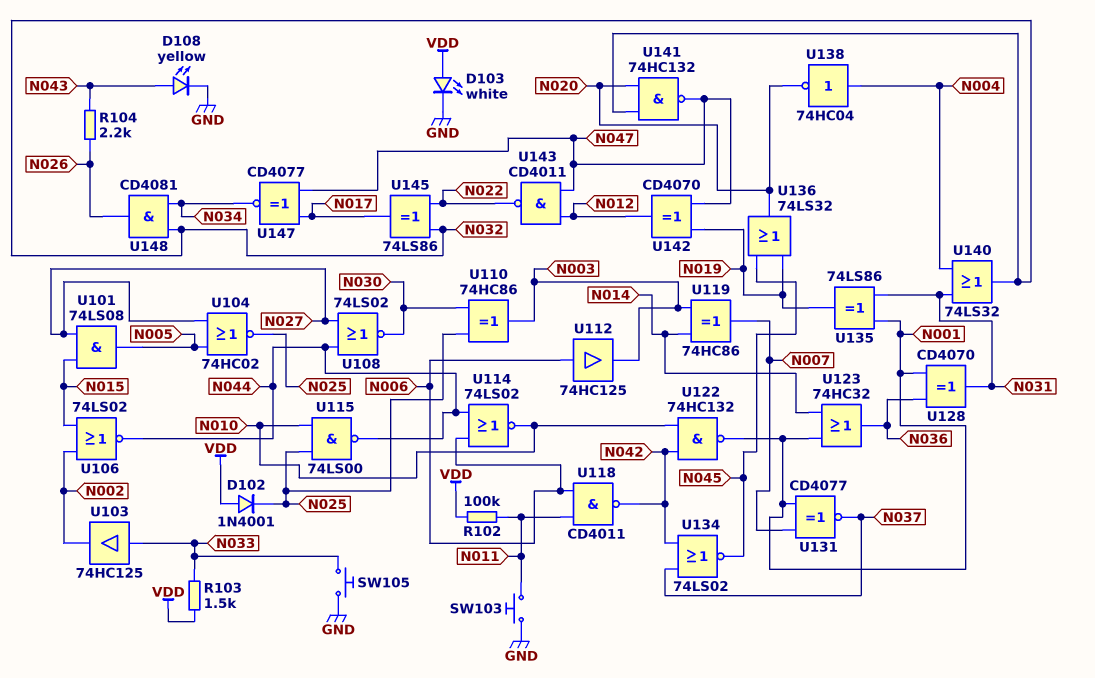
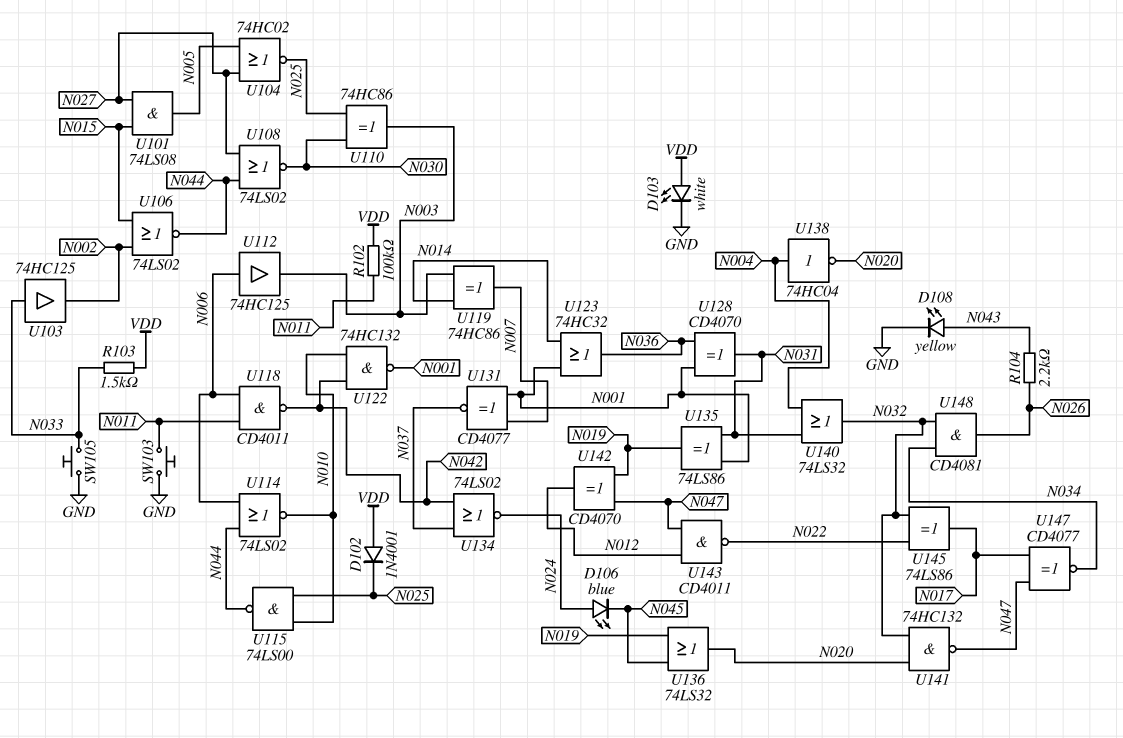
D106: none -> LED blue (A N024, K N045)
U134: NOR 74LS02 (in N037, in N042, out N045) -> NOR 74LS02 (in N037, in N042, out N024)

